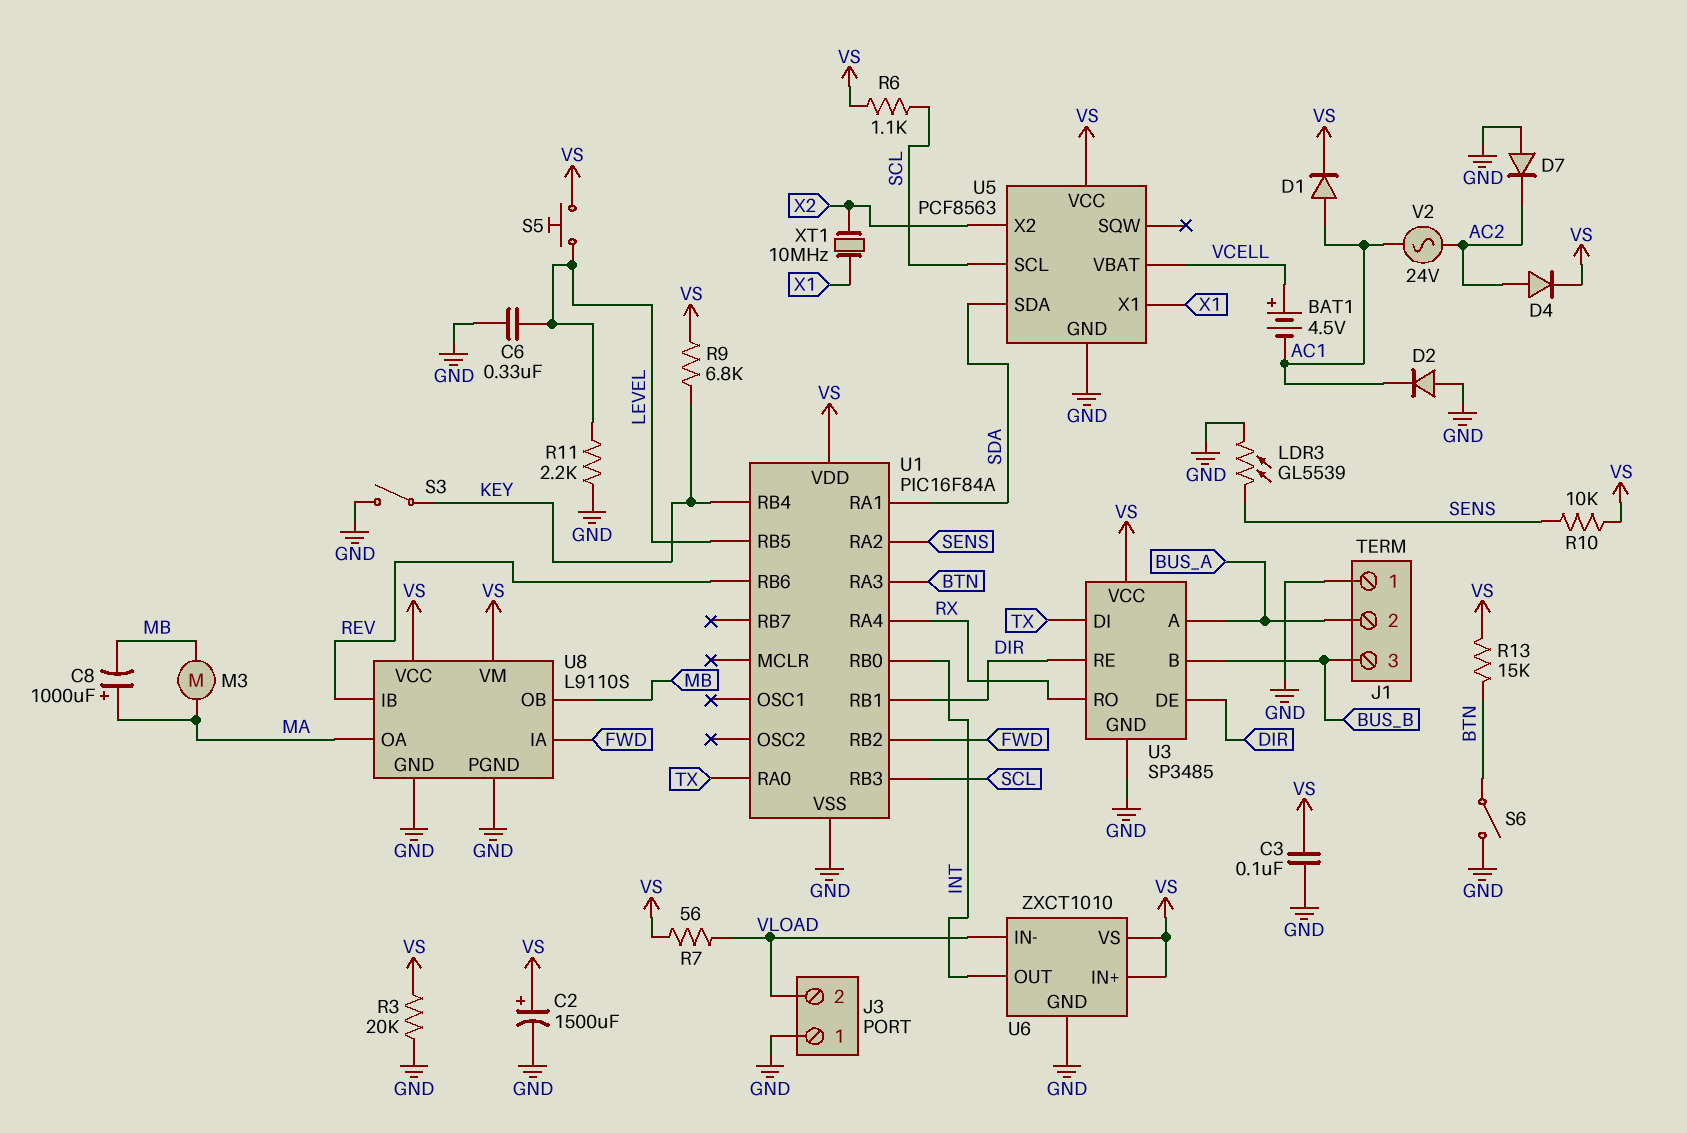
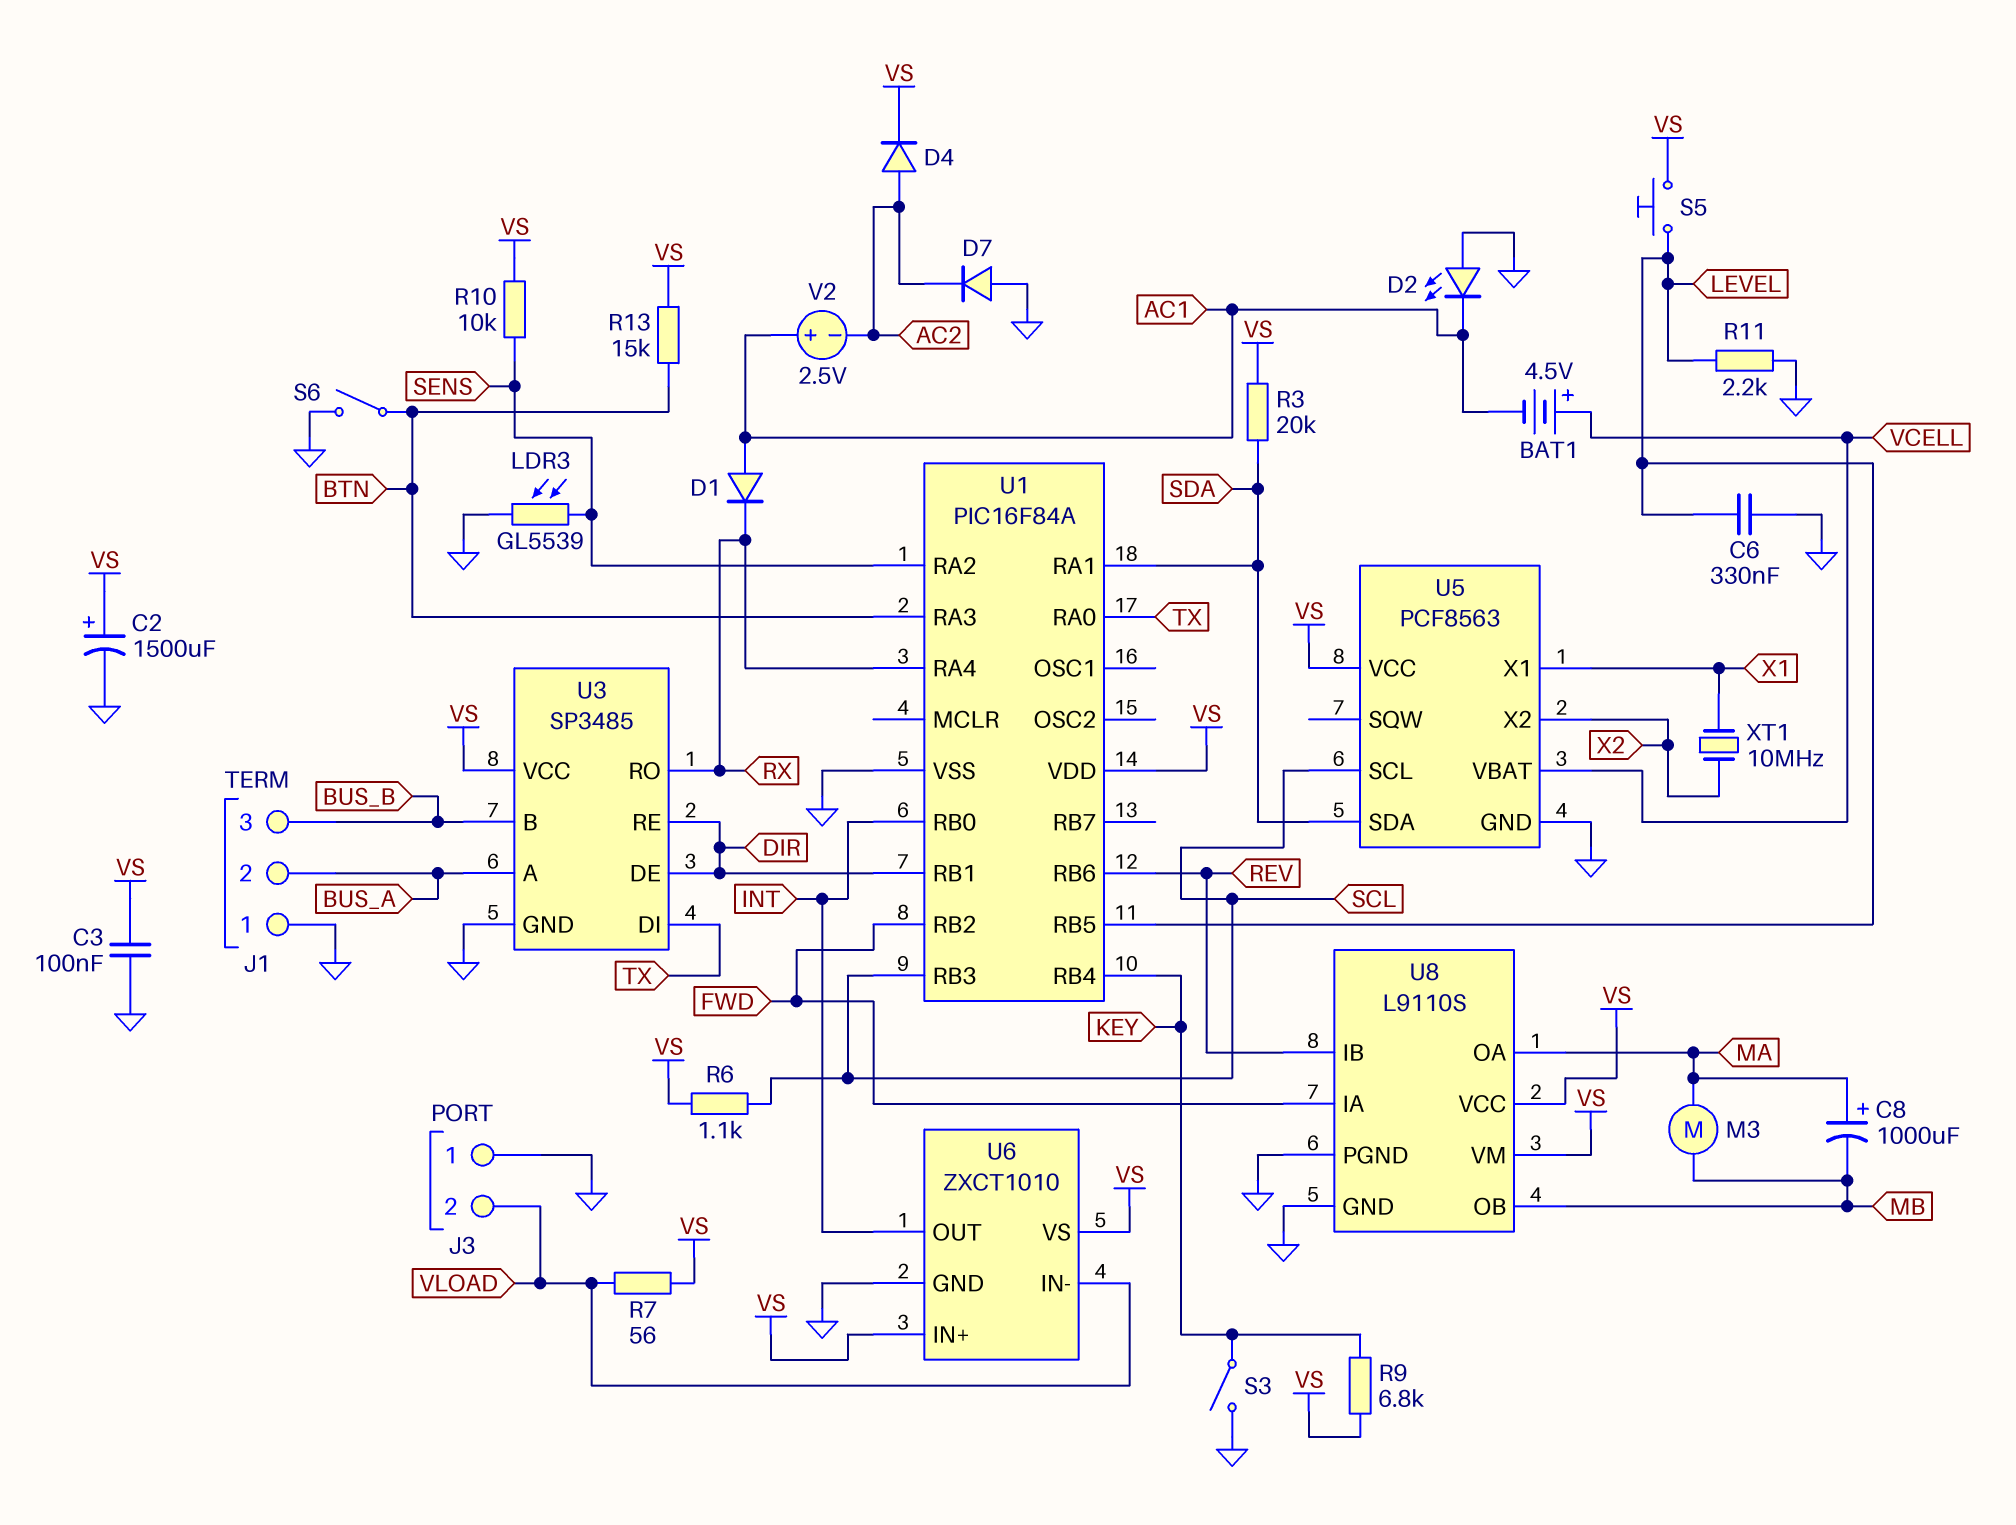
D1: diode (A AC1, K VS) -> diode (A AC1, K RX)
D2: diode (A GND, K AC1) -> LED (A GND, K AC1)
R3: 20k (GND, VS) -> 20k (SDA, VS)
V2: AC 24V (AC1, AC2) -> 2.5V (plus AC1, minus AC2)

